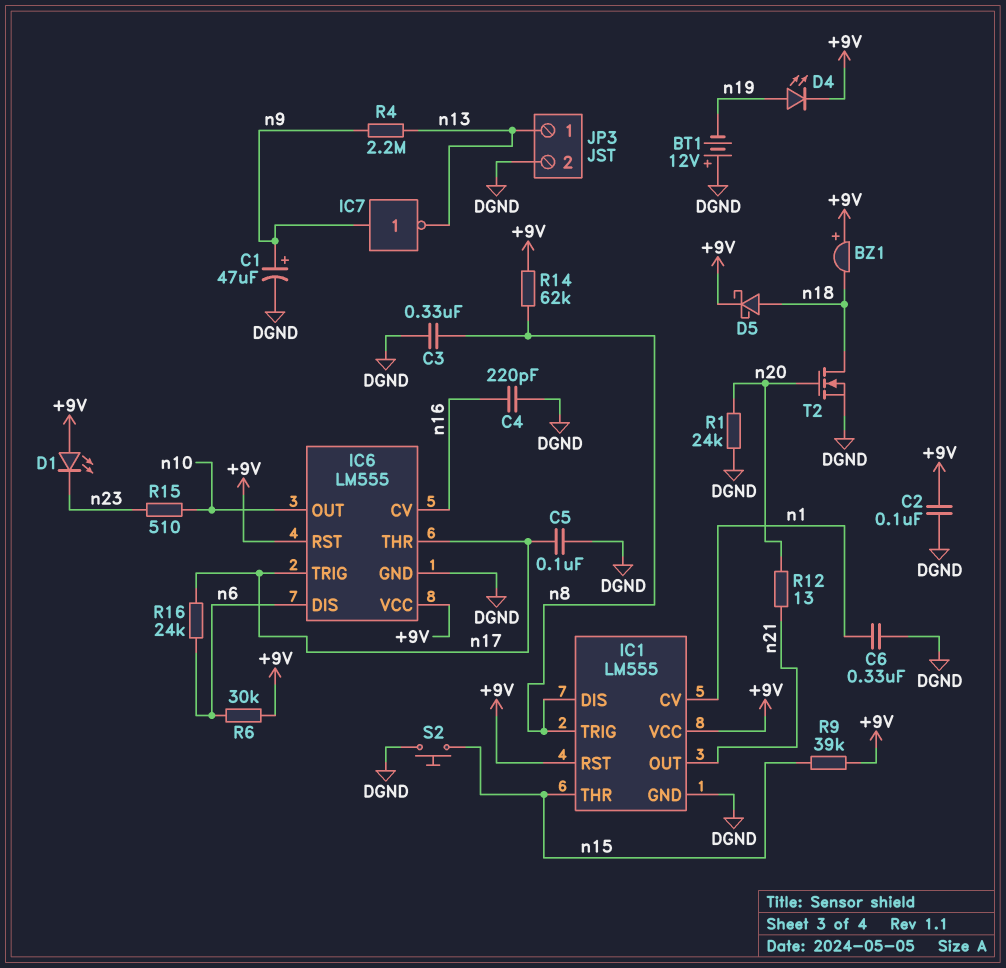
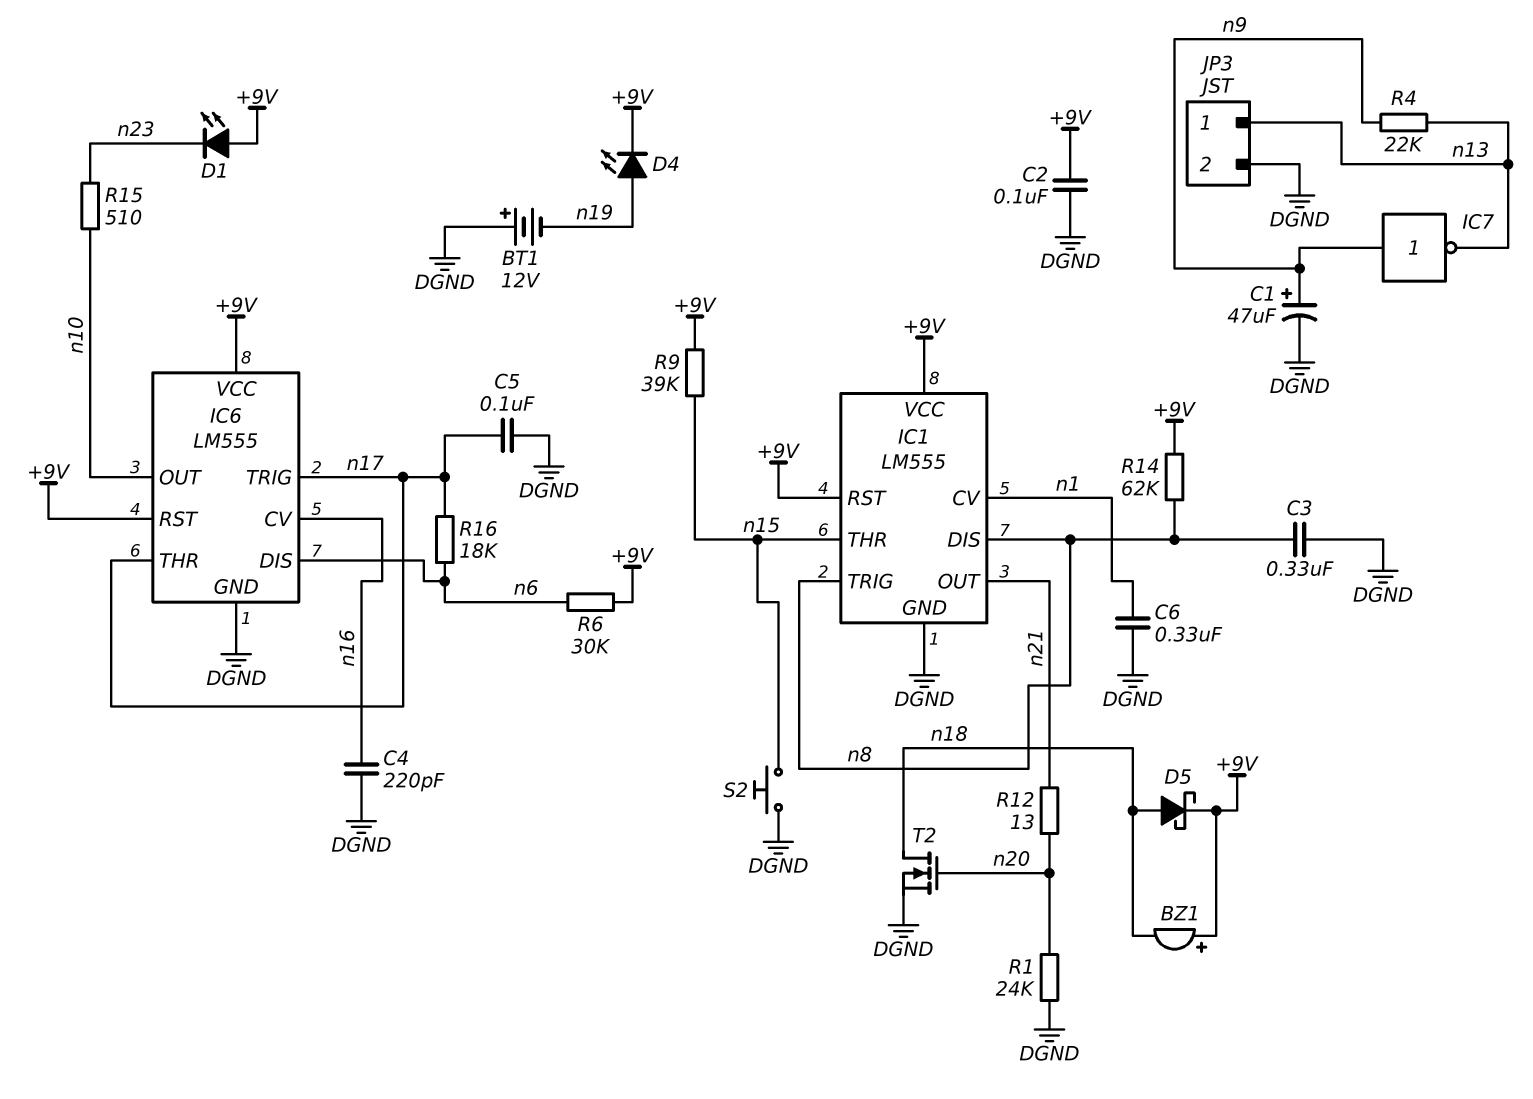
R4: 2.2M (n9, n13) -> 22k (n9, n13)
R16: 24k (n6, n17) -> 18k (n6, n17)

